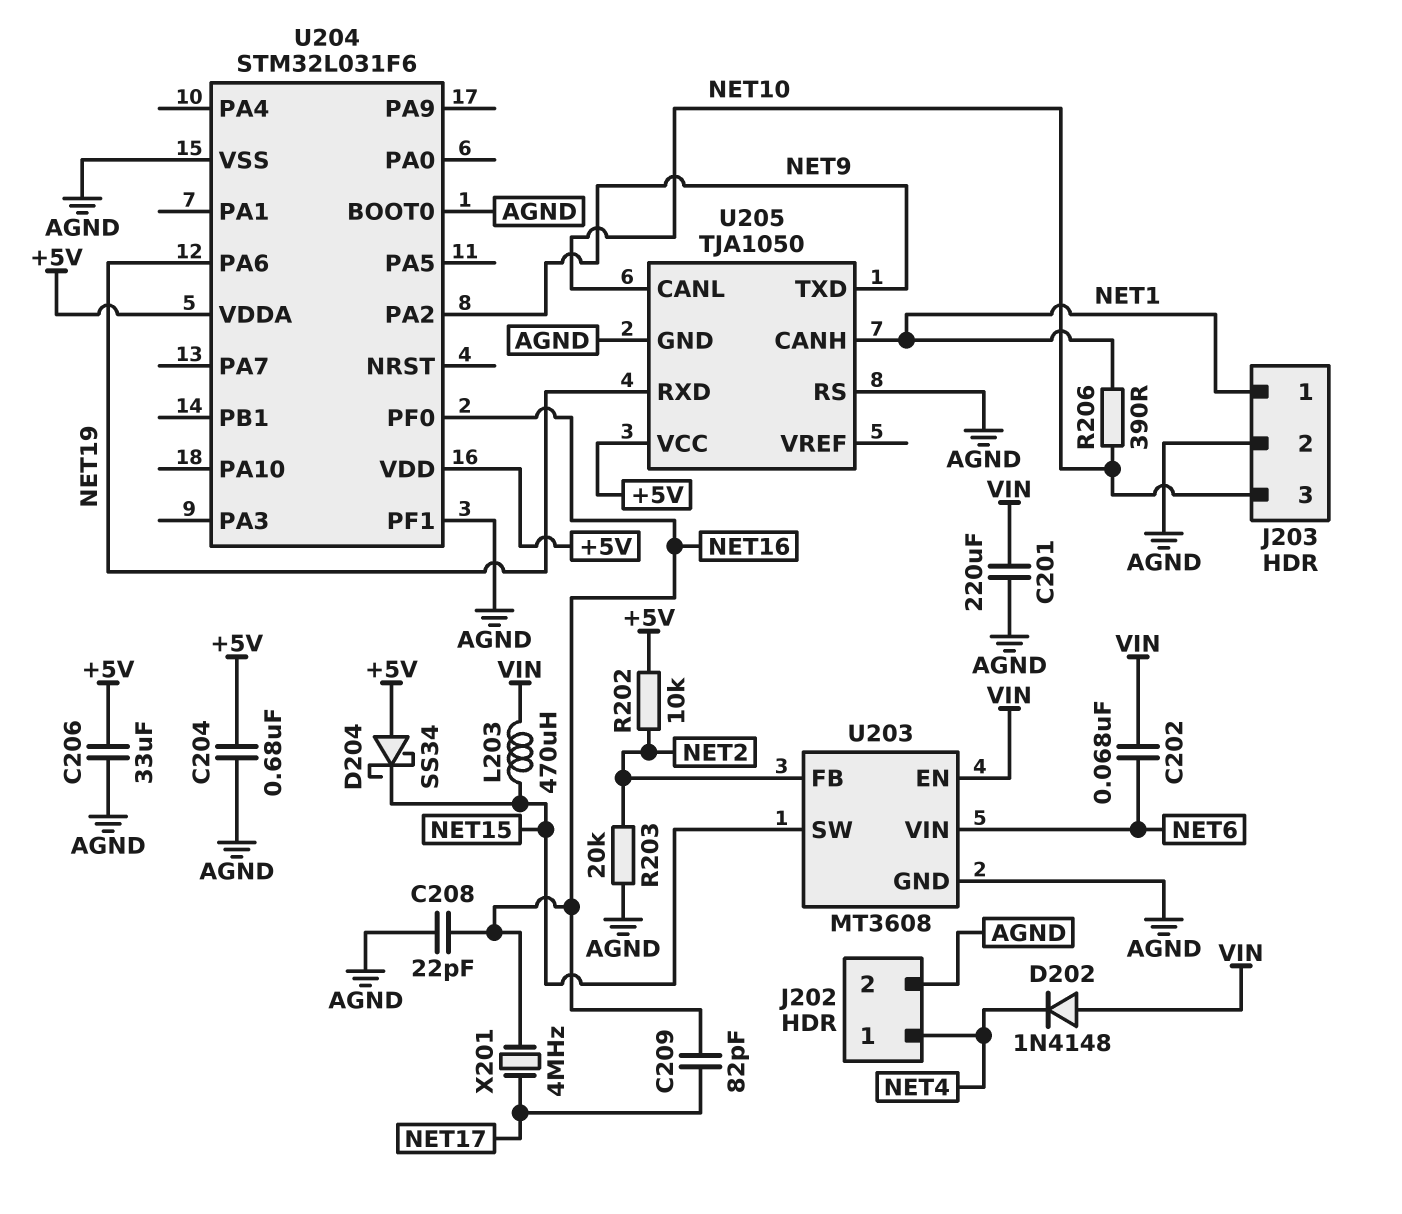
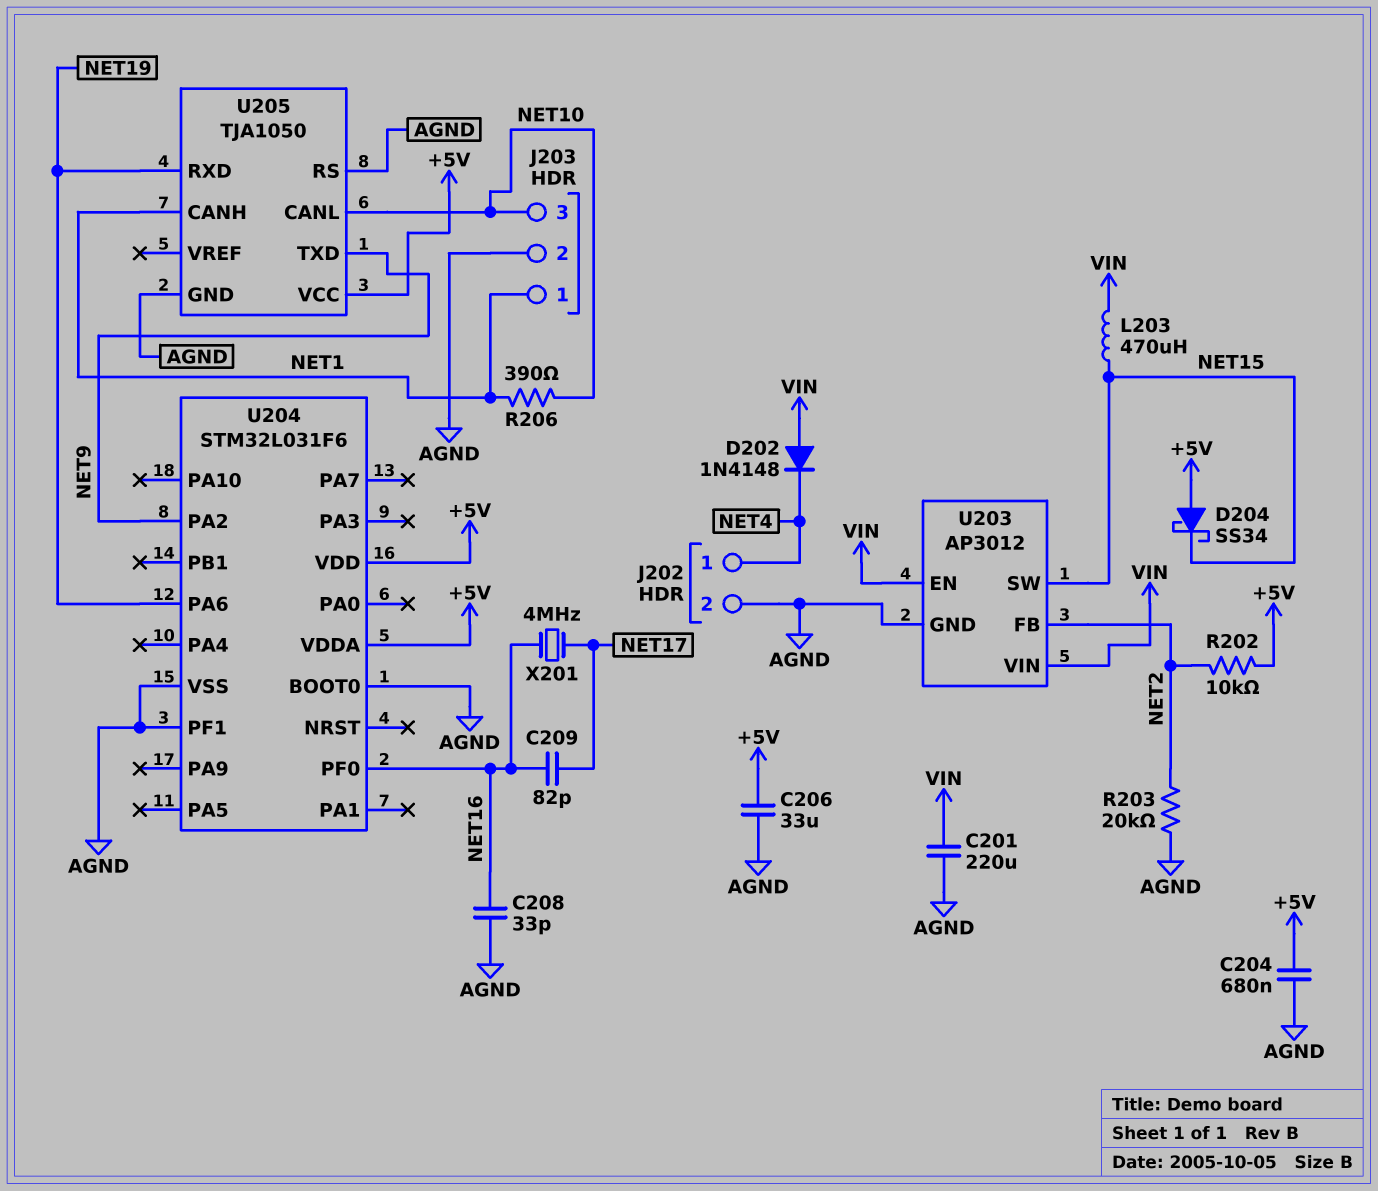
C202: 68nF (NET6, VIN) -> none
C208: 22pF (AGND, NET16) -> 33pF (AGND, NET16)
U203: MT3608 -> AP3012
U203 pin VIN: NET6 -> VIN

